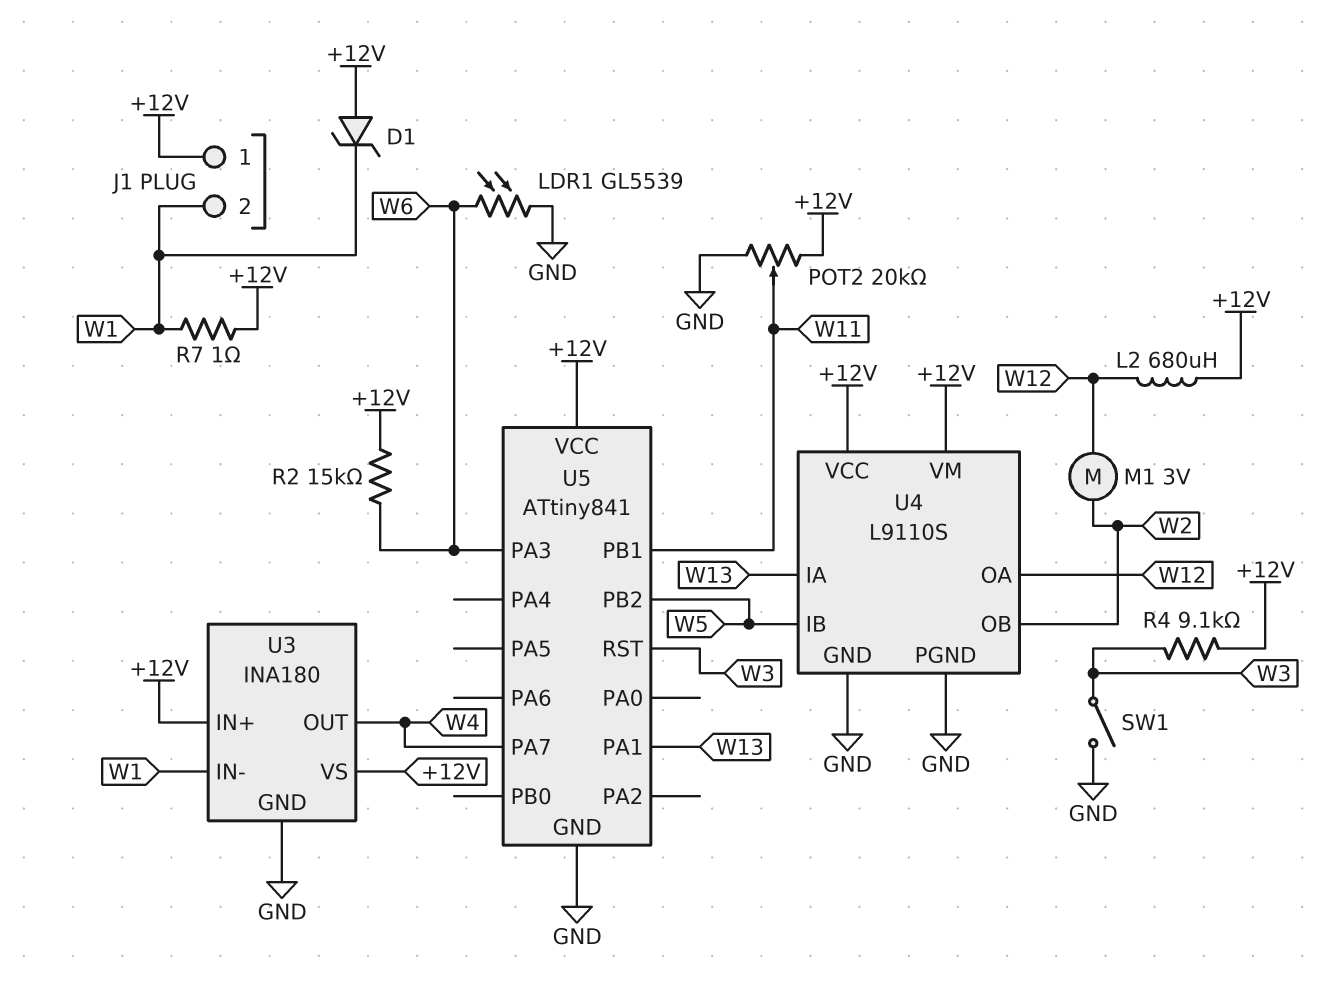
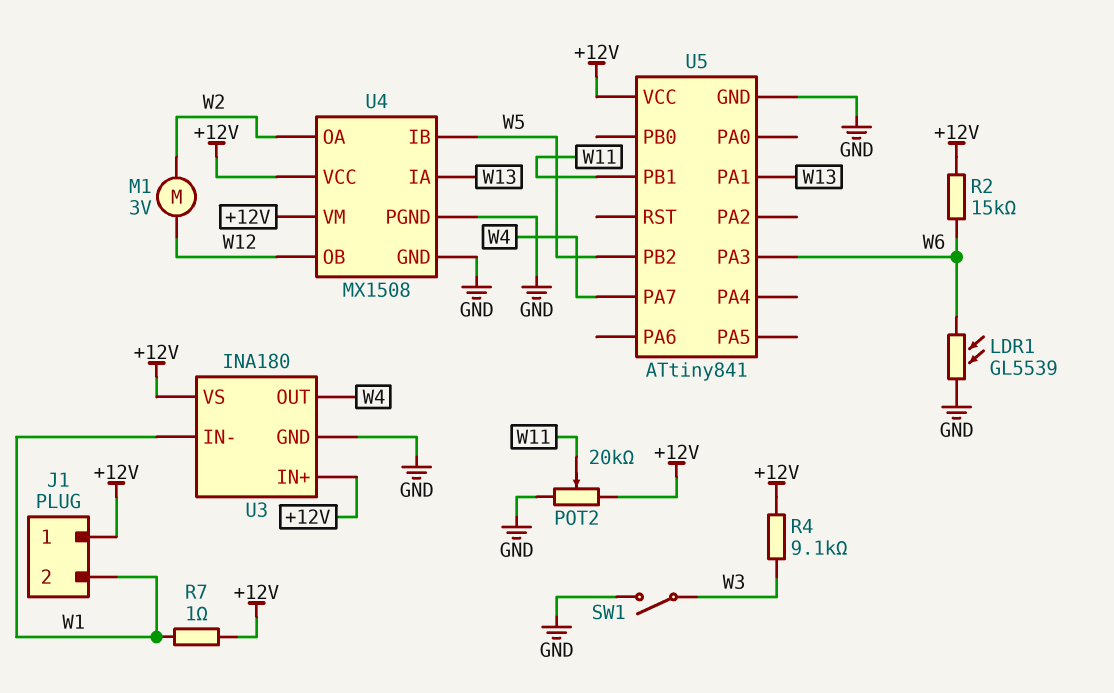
D1: zener (A +12V, K W1) -> none
L2: 680uH (+12V, W12) -> none
U4: L9110S -> MX1508
U4 pin OA: W12 -> W2
U4 pin OB: W2 -> W12
U5 pin RST: W3 -> none

